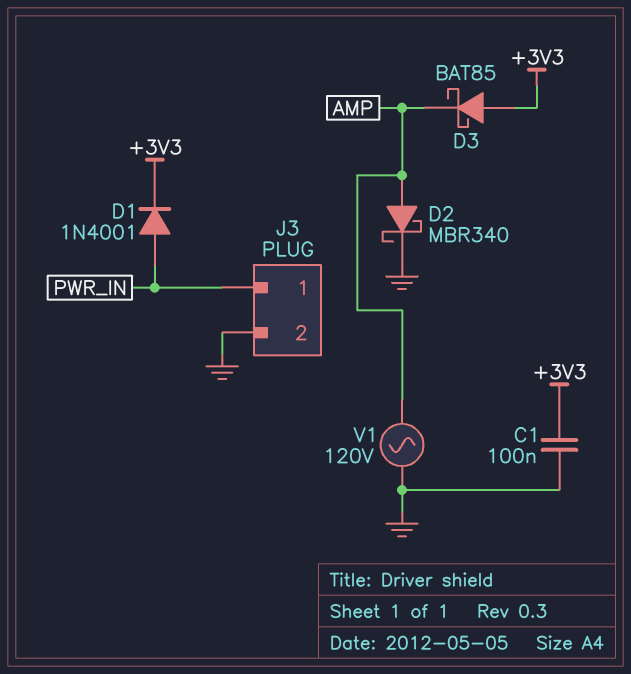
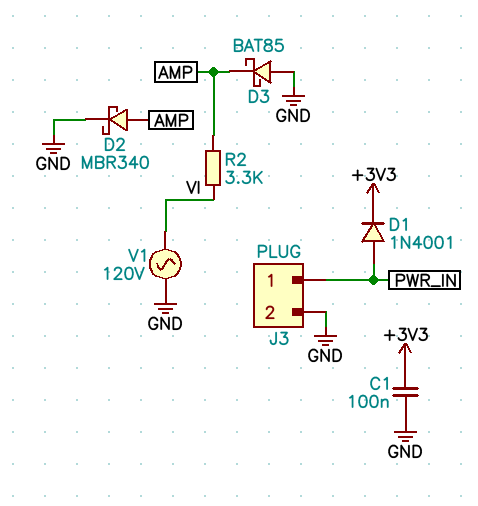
D3: schottky BAT85 (A +3V3, K AMP) -> schottky BAT85 (A GND, K AMP)
R2: none -> 3.3k (AMP, VI)
V1: AC 120V (AMP, GND) -> AC 120V (GND, VI)

